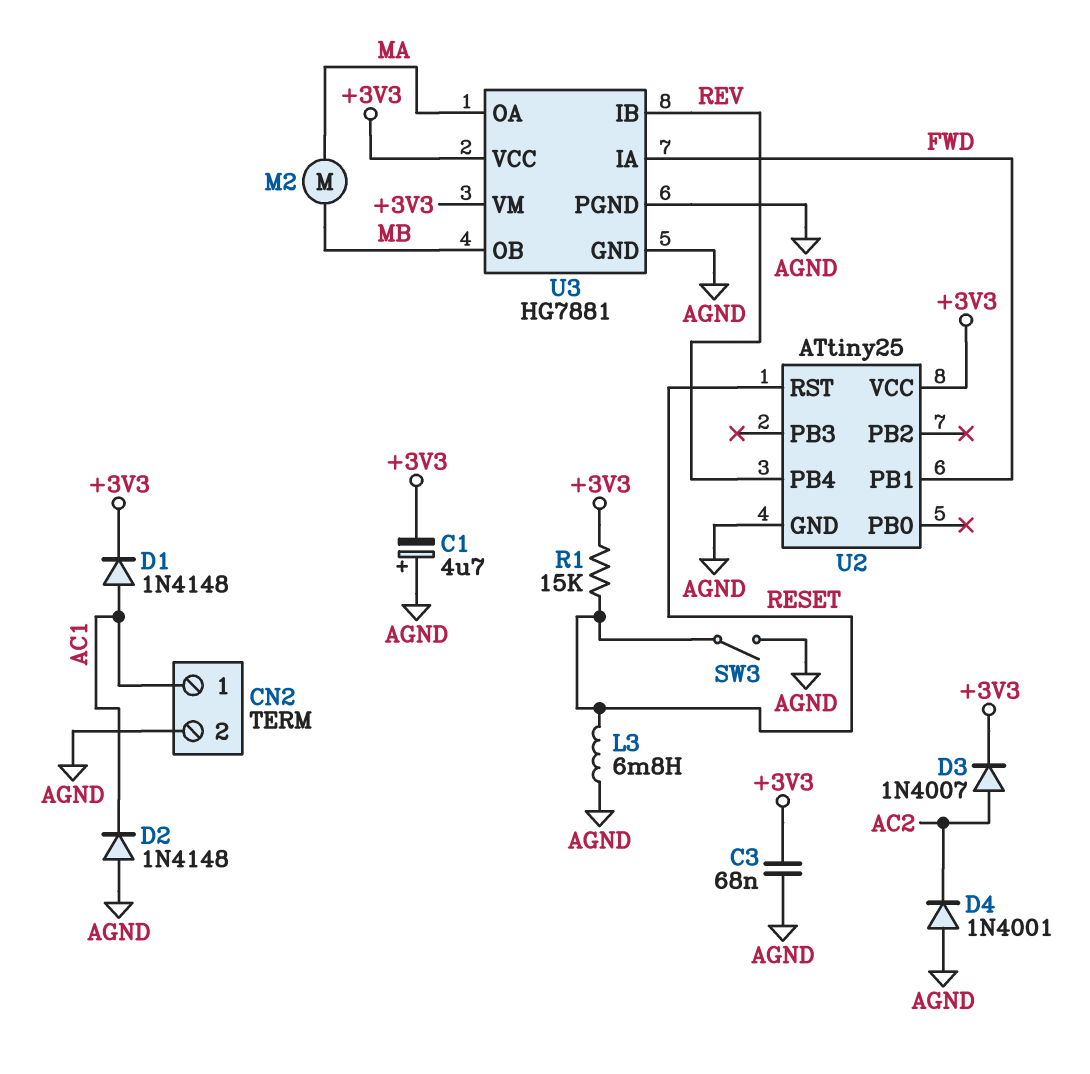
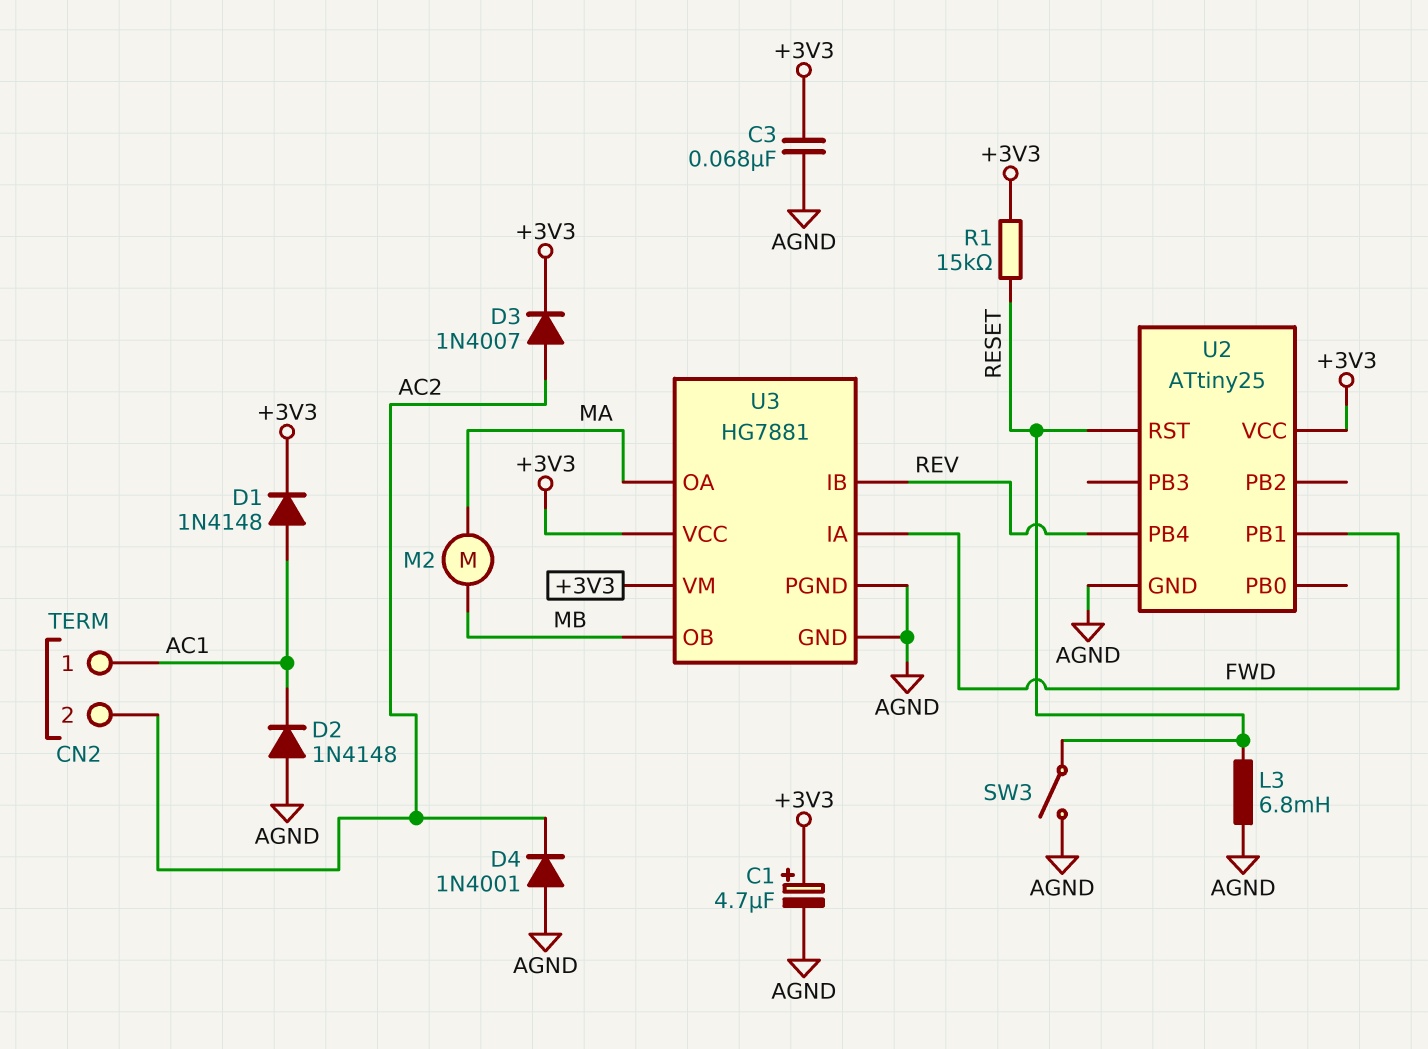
C1: 4.7uF (plus AGND, minus +3V3) -> 4.7uF (plus +3V3, minus AGND)
CN2 pin 2: AGND -> AC2

